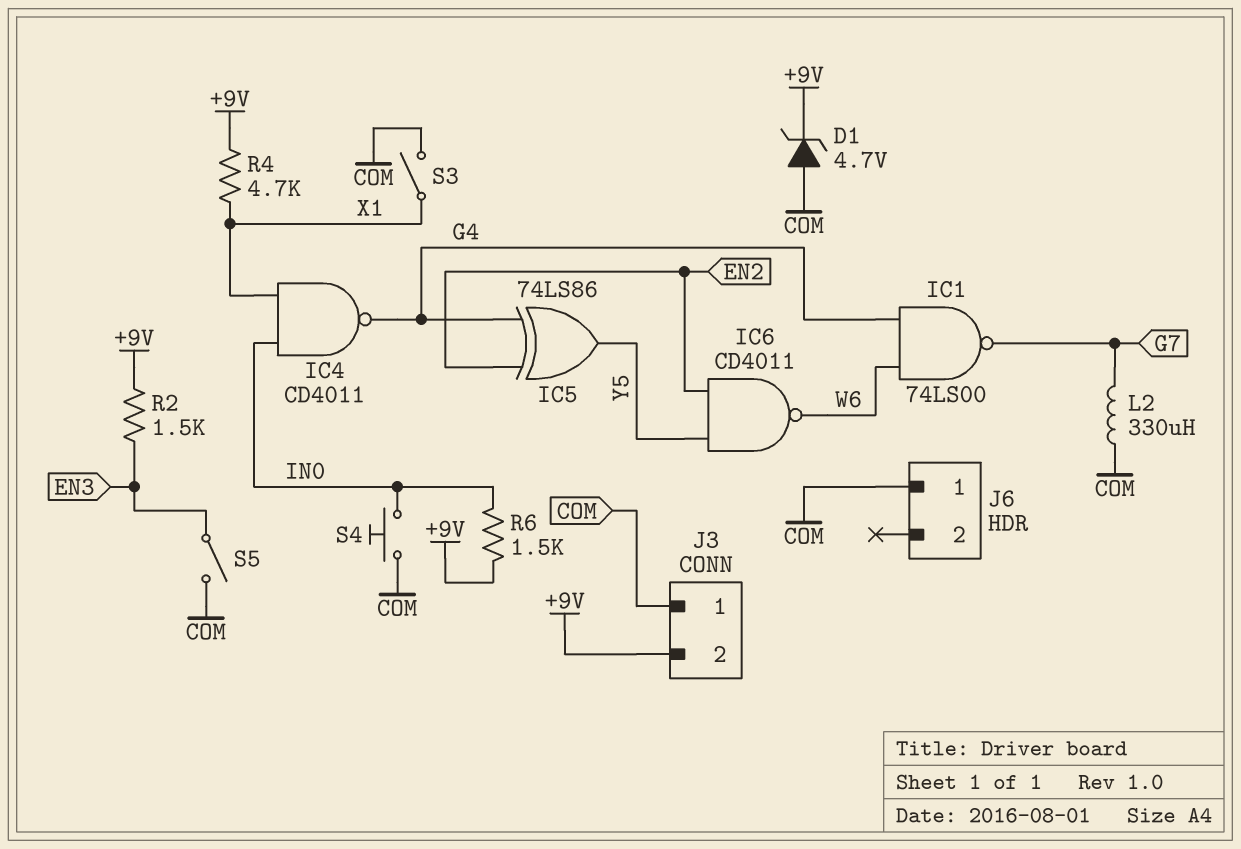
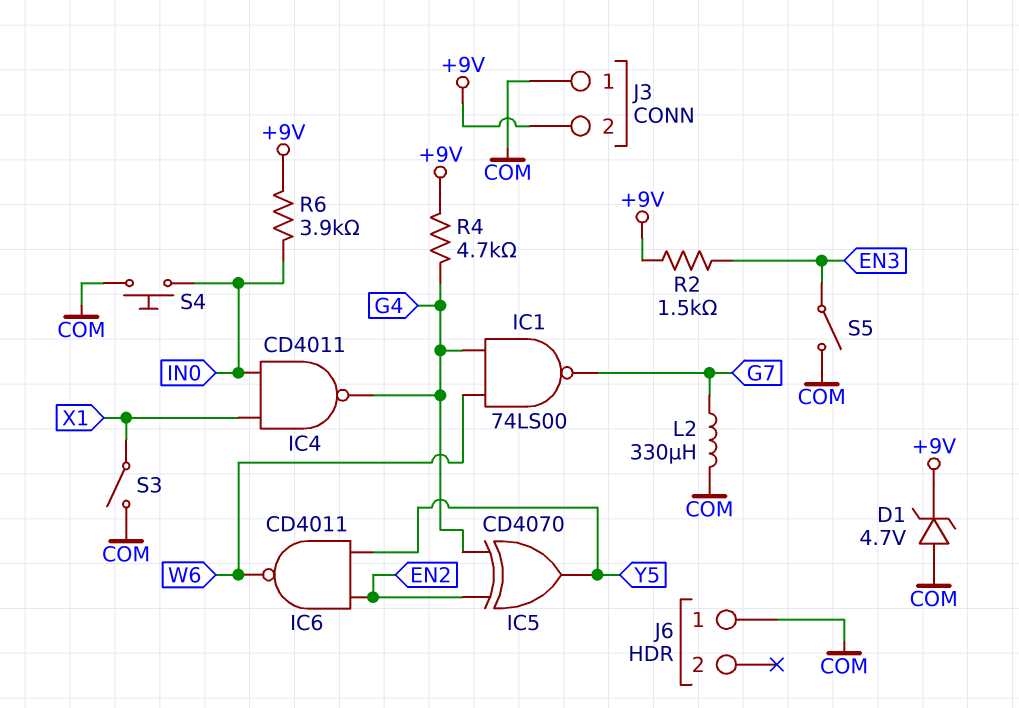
IC5: XOR 74LS86 (in EN2, in G4, out Y5) -> XOR CD4070 (in EN2, in G4, out Y5)
R4: 4.7k (+9V, X1) -> 4.7k (+9V, G4)
R6: 1.5k (+9V, IN0) -> 3.9k (+9V, IN0)

